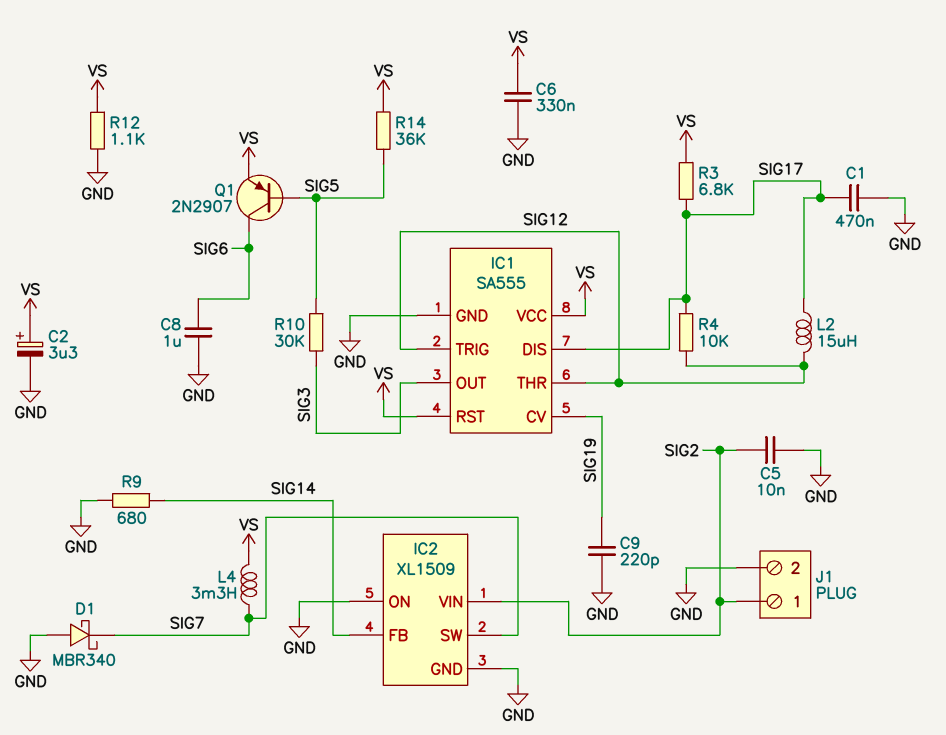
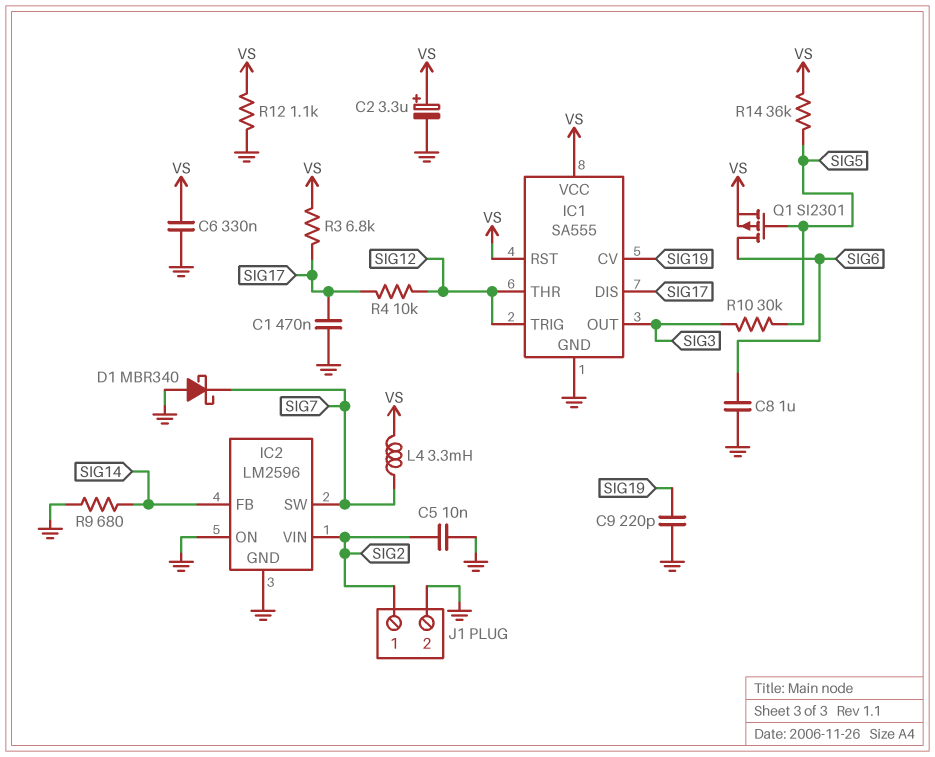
IC2: XL1509 -> LM2596
L2: 15uH (SIG12, SIG17) -> none
Q1: PNP 2N2907 (B SIG5, C SIG6, E VS) -> PMOS SI2301 (G SIG5, D SIG6, S VS)

